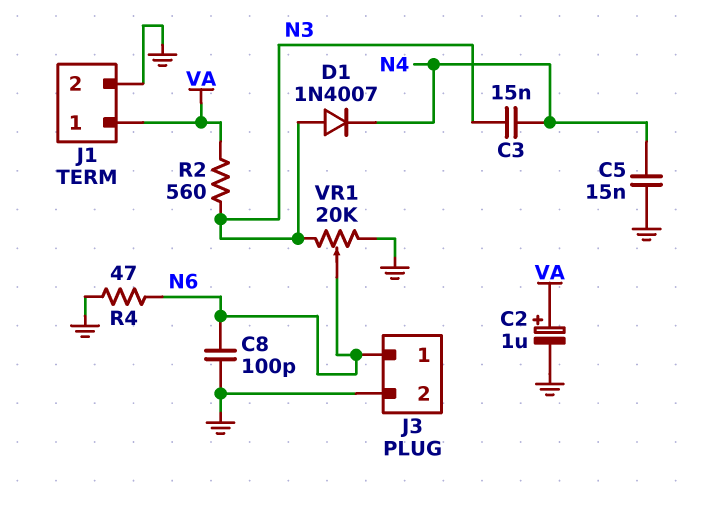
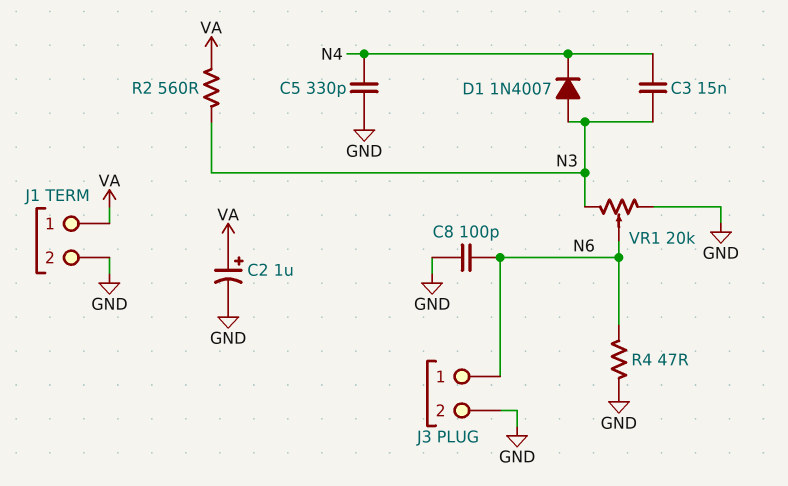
C5: 15nF (GND, N4) -> 330pF (GND, N4)

